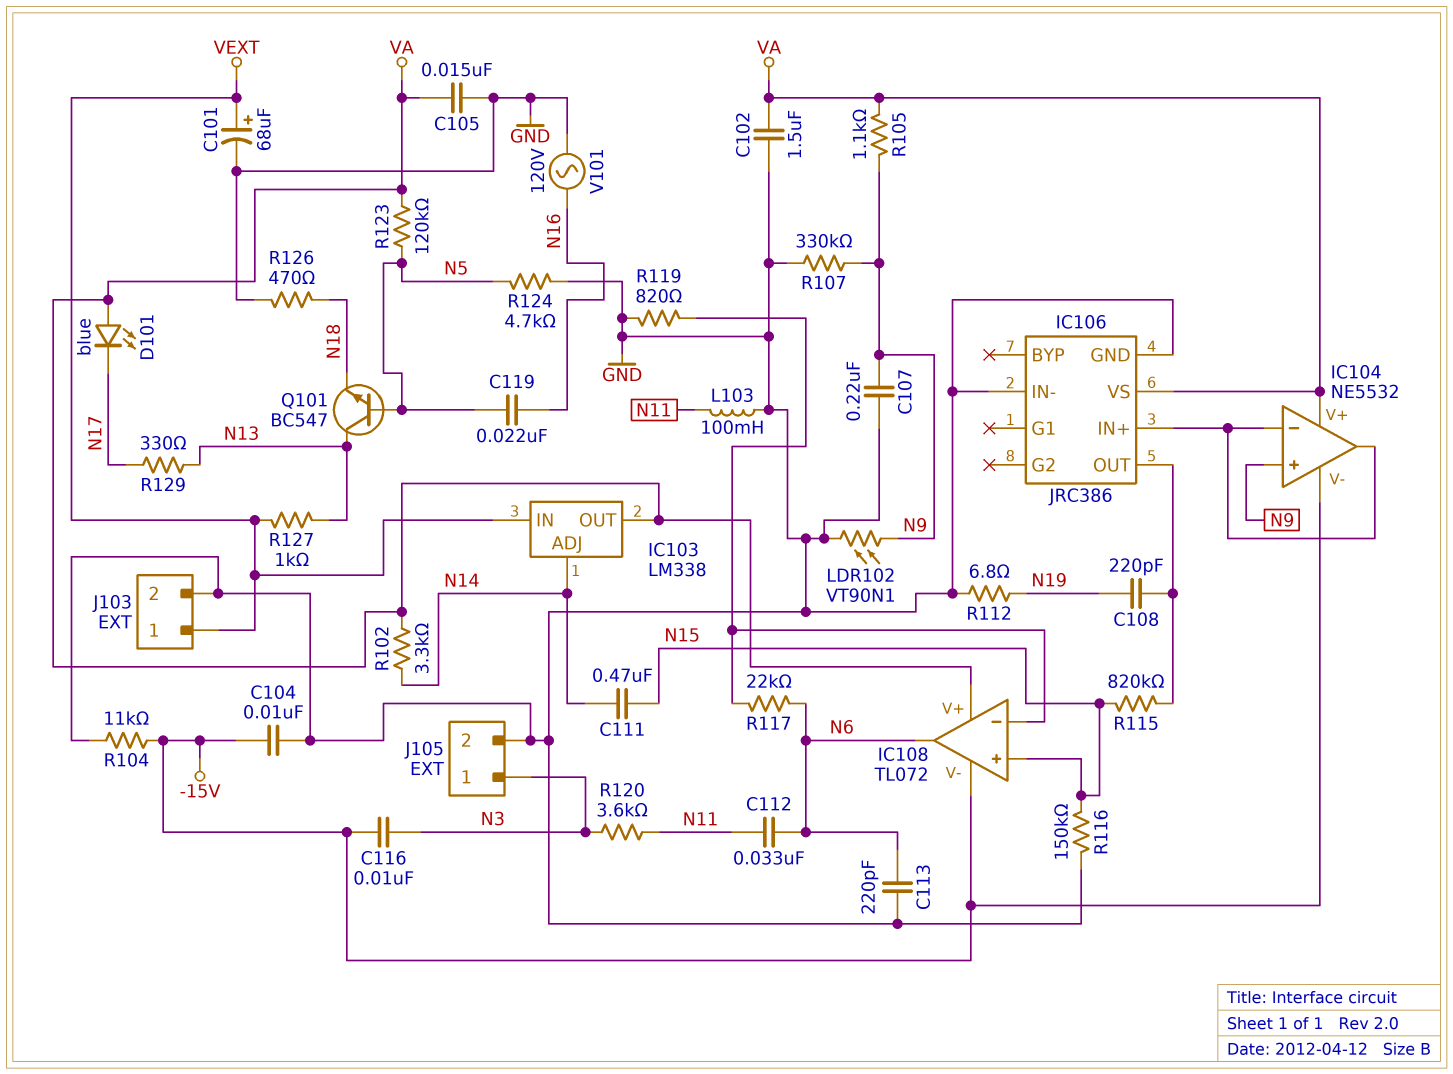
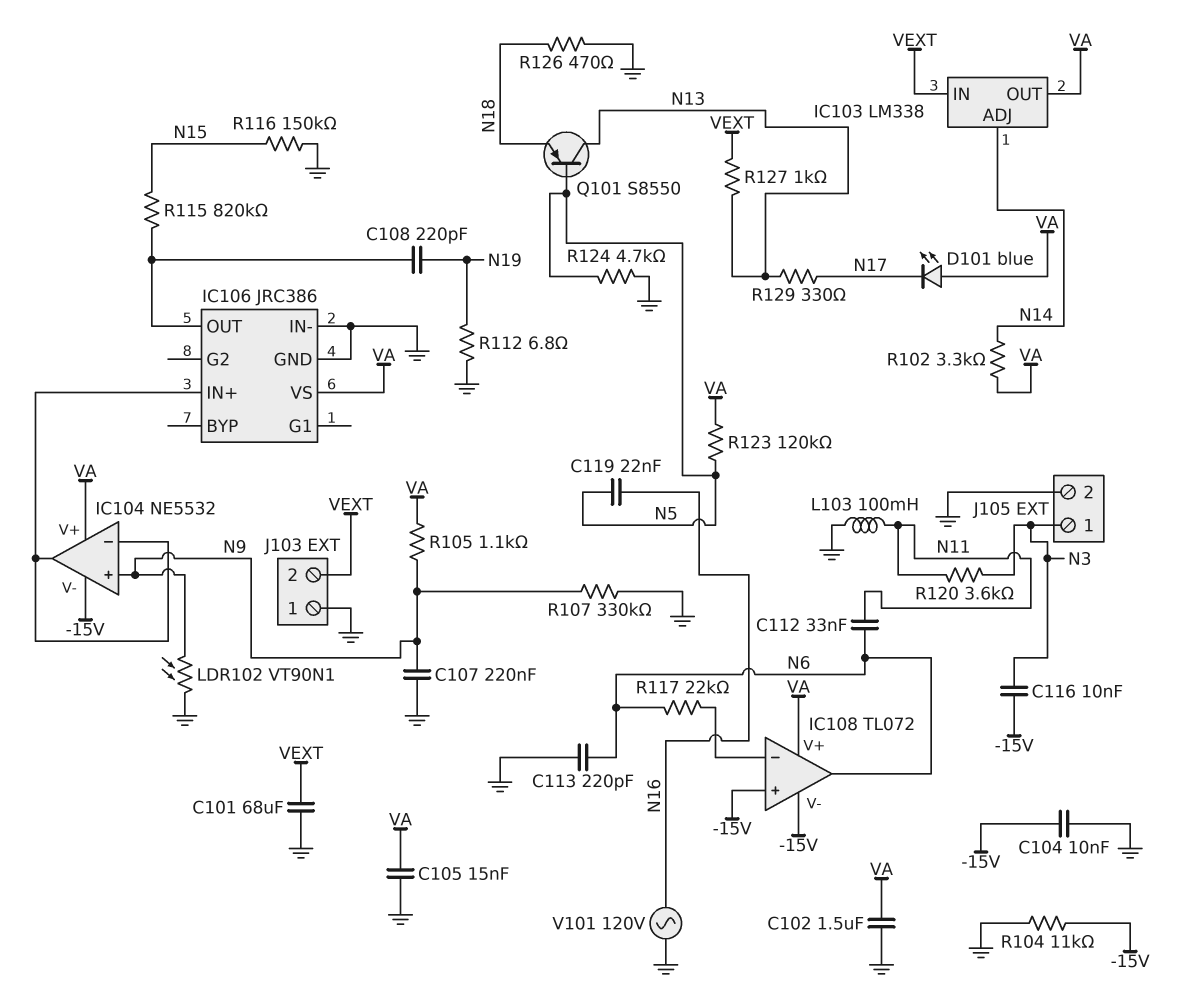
C101: 68uF (plus VEXT, minus GND) -> 68uF (GND, VEXT)
C111: 470nF (N14, N15) -> none
IC108 pin in+: N15 -> -15V
J103 pin 1: VEXT -> GND
J103 pin 2: GND -> VEXT
Q101: NPN BC547 (B N5, C N13, E N18) -> PNP S8550 (B N5, C N13, E N18)
R119: 820 (GND, IC108/in-) -> none

